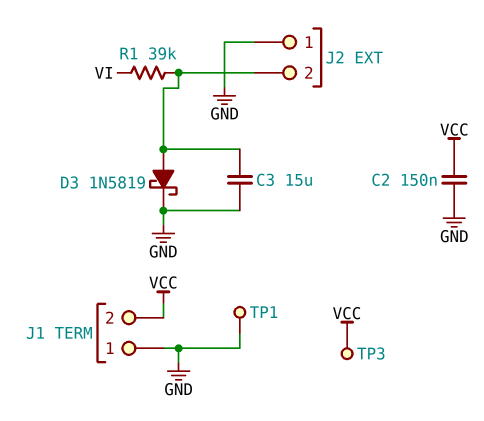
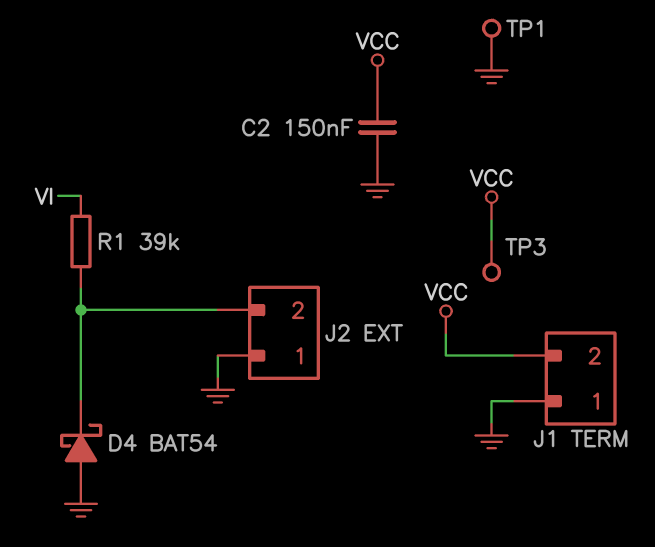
C3: 15uF (GND, J2/2) -> none
D3: schottky 1N5819 (A J2/2, K GND) -> none
D4: none -> schottky BAT54 (A GND, K J2/2)

